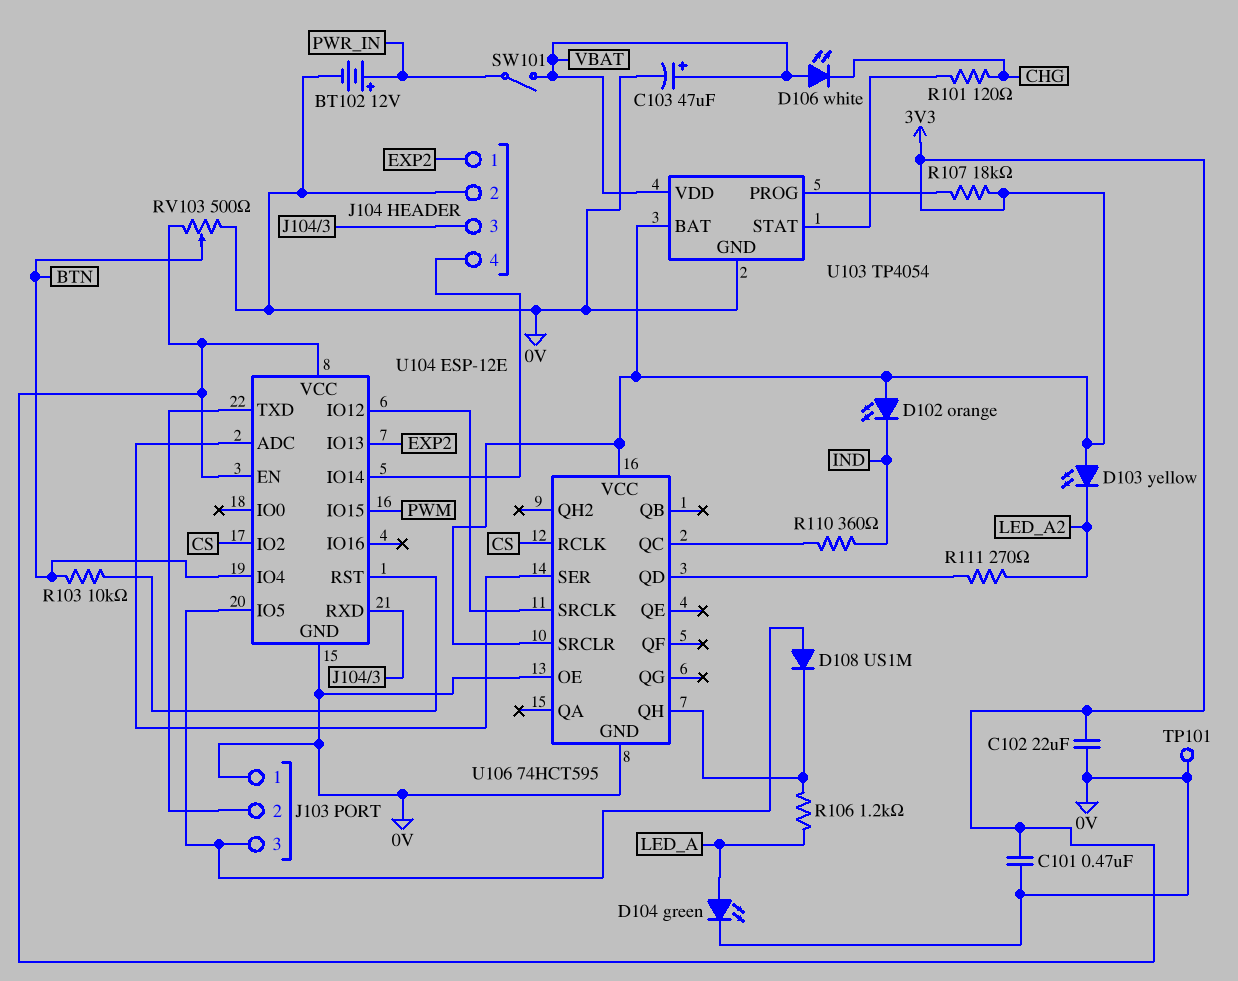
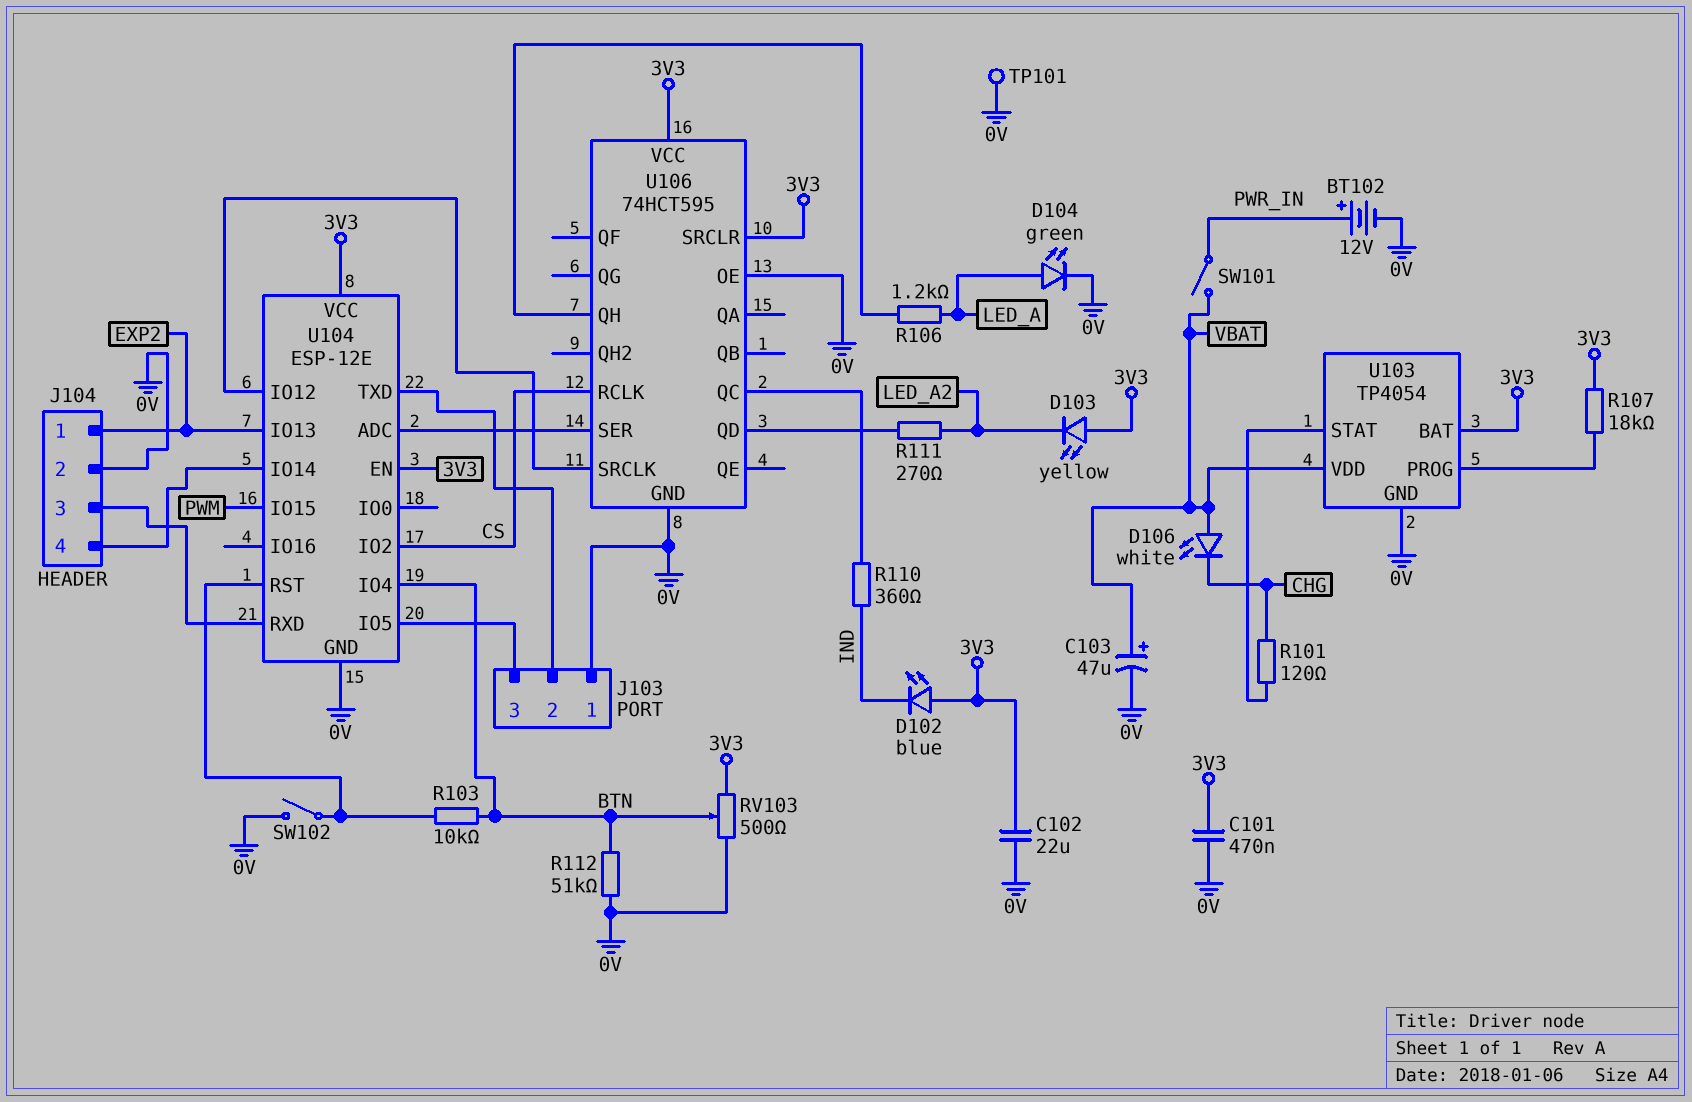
D102: LED orange (A 3V3, K IND) -> LED blue (A 3V3, K IND)
D108: diode US1M (A J103/3, K U106/QH) -> none
R112: none -> 51k (0V, BTN)
SW102: none -> switch (0V, U104/RST)

